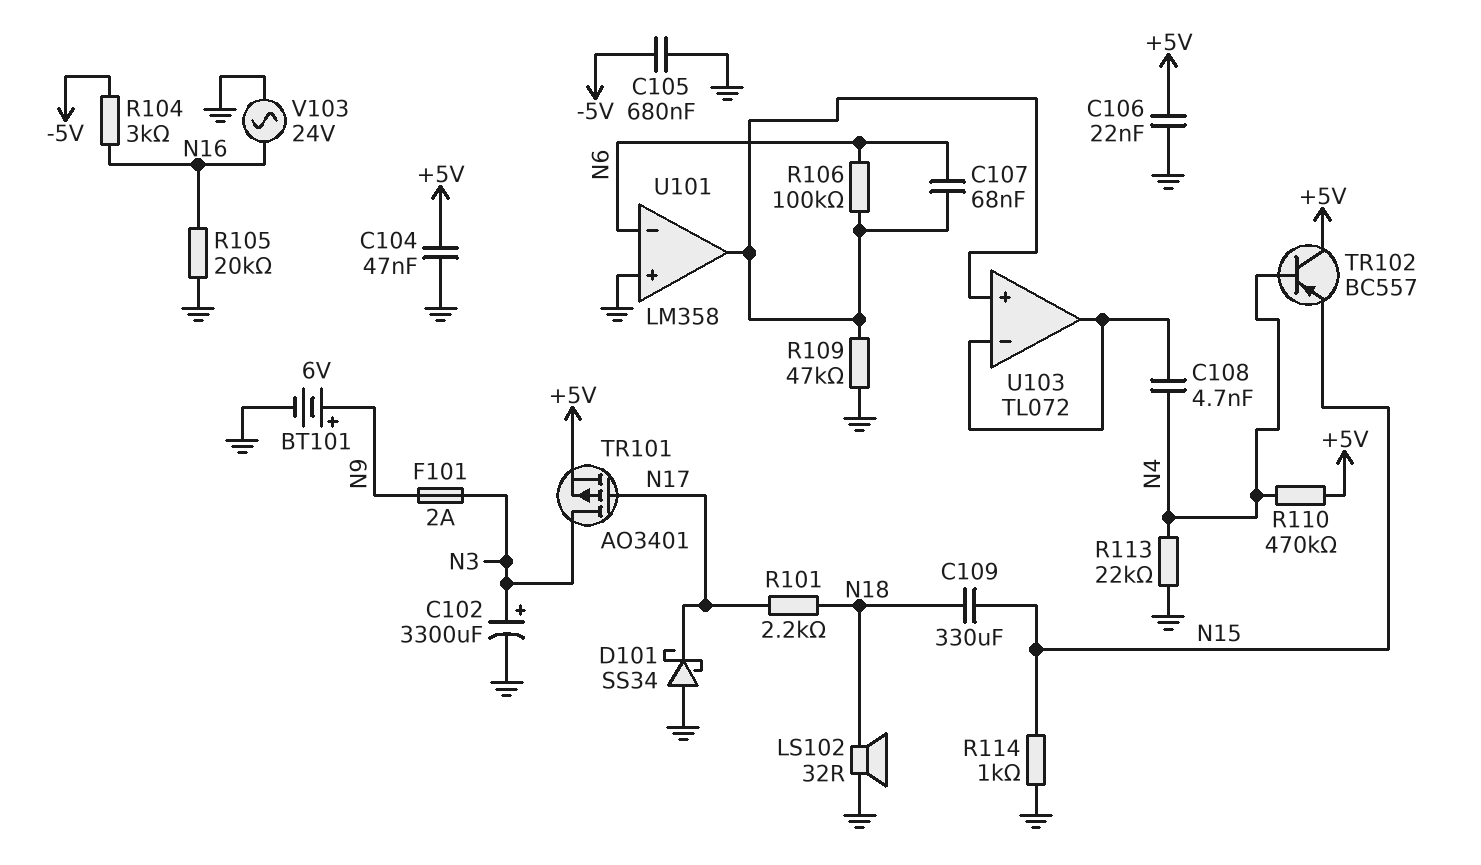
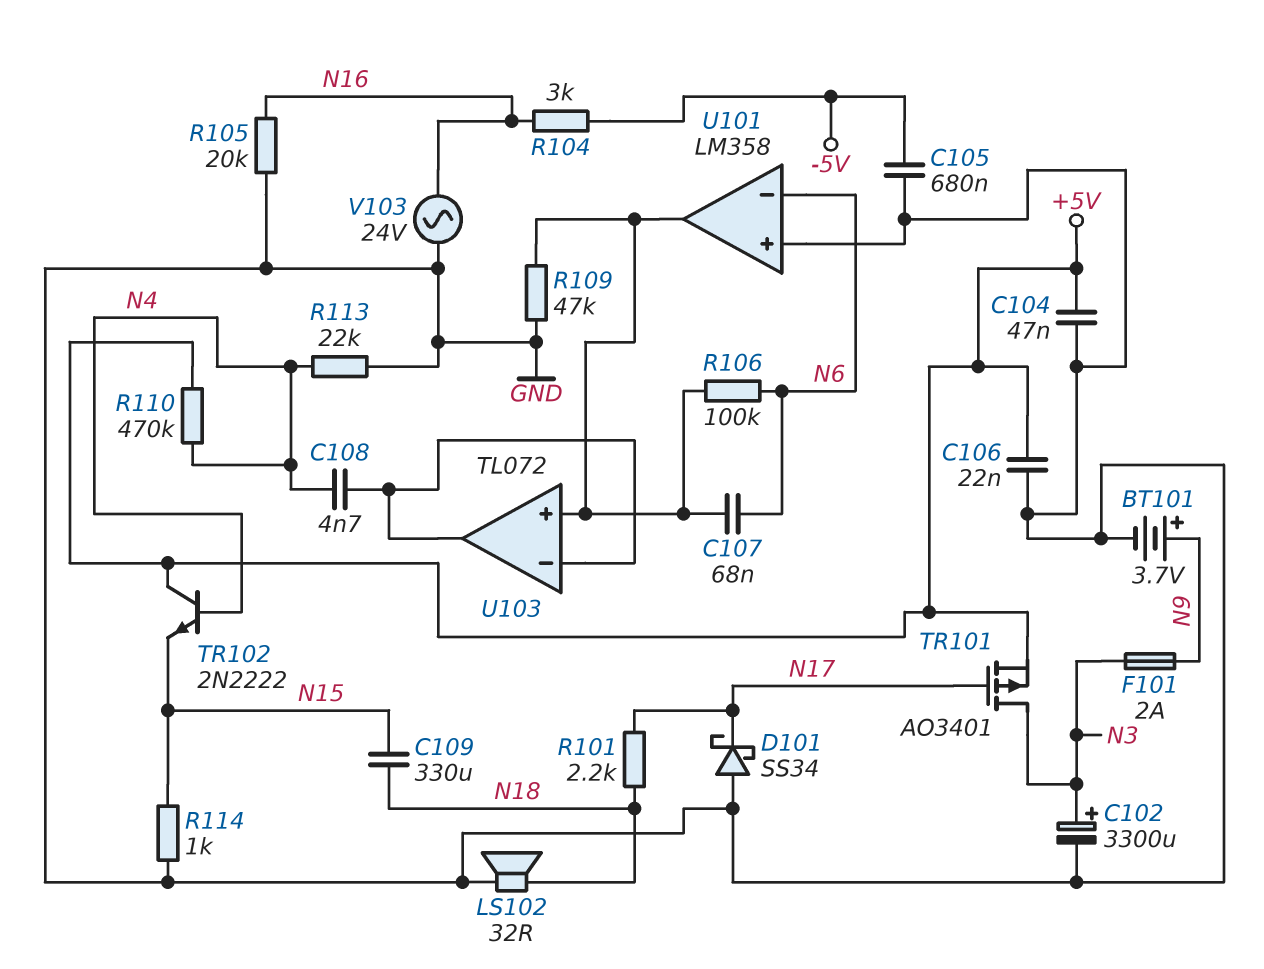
BT101: 6V (plus N9, minus GND) -> 3.7V (plus N9, minus GND)
TR102: PNP BC557 (B N4, C +5V, E N15) -> NPN 2N2222 (B N4, C +5V, E N15)

